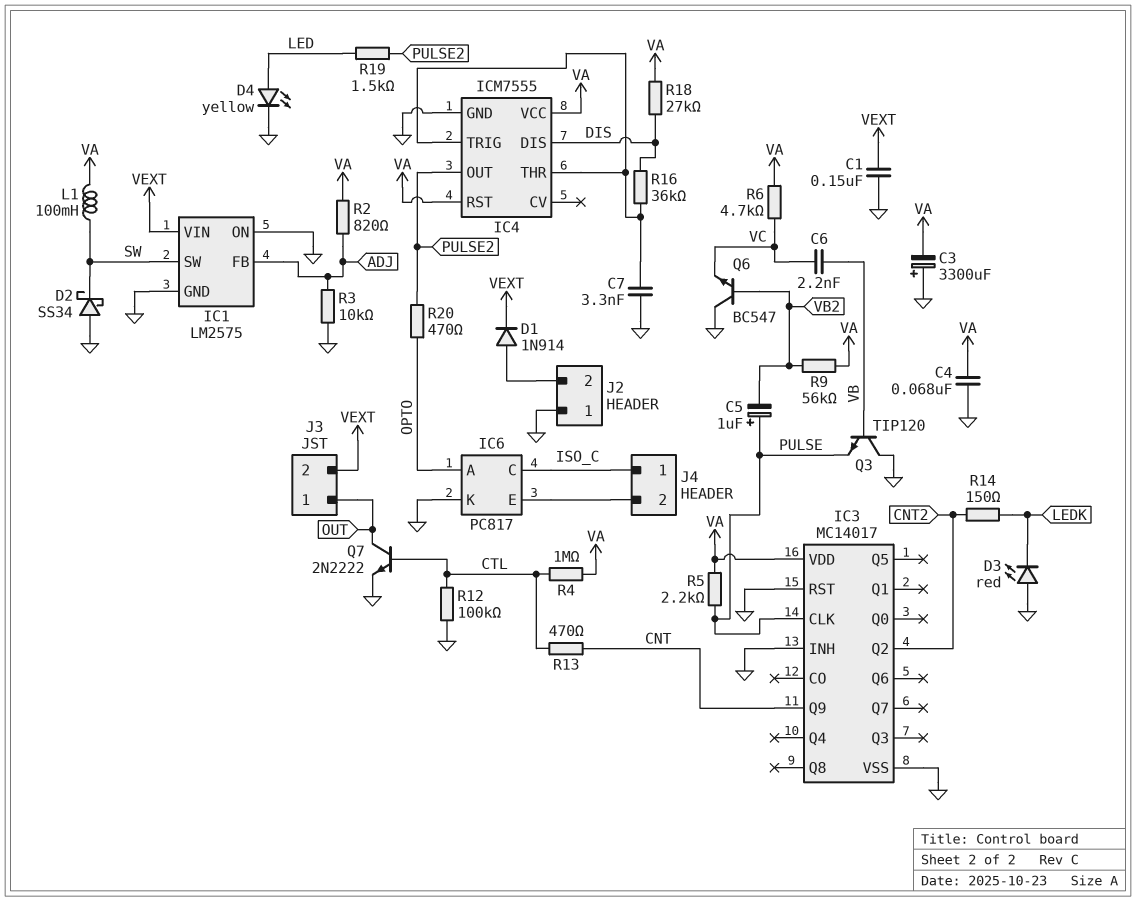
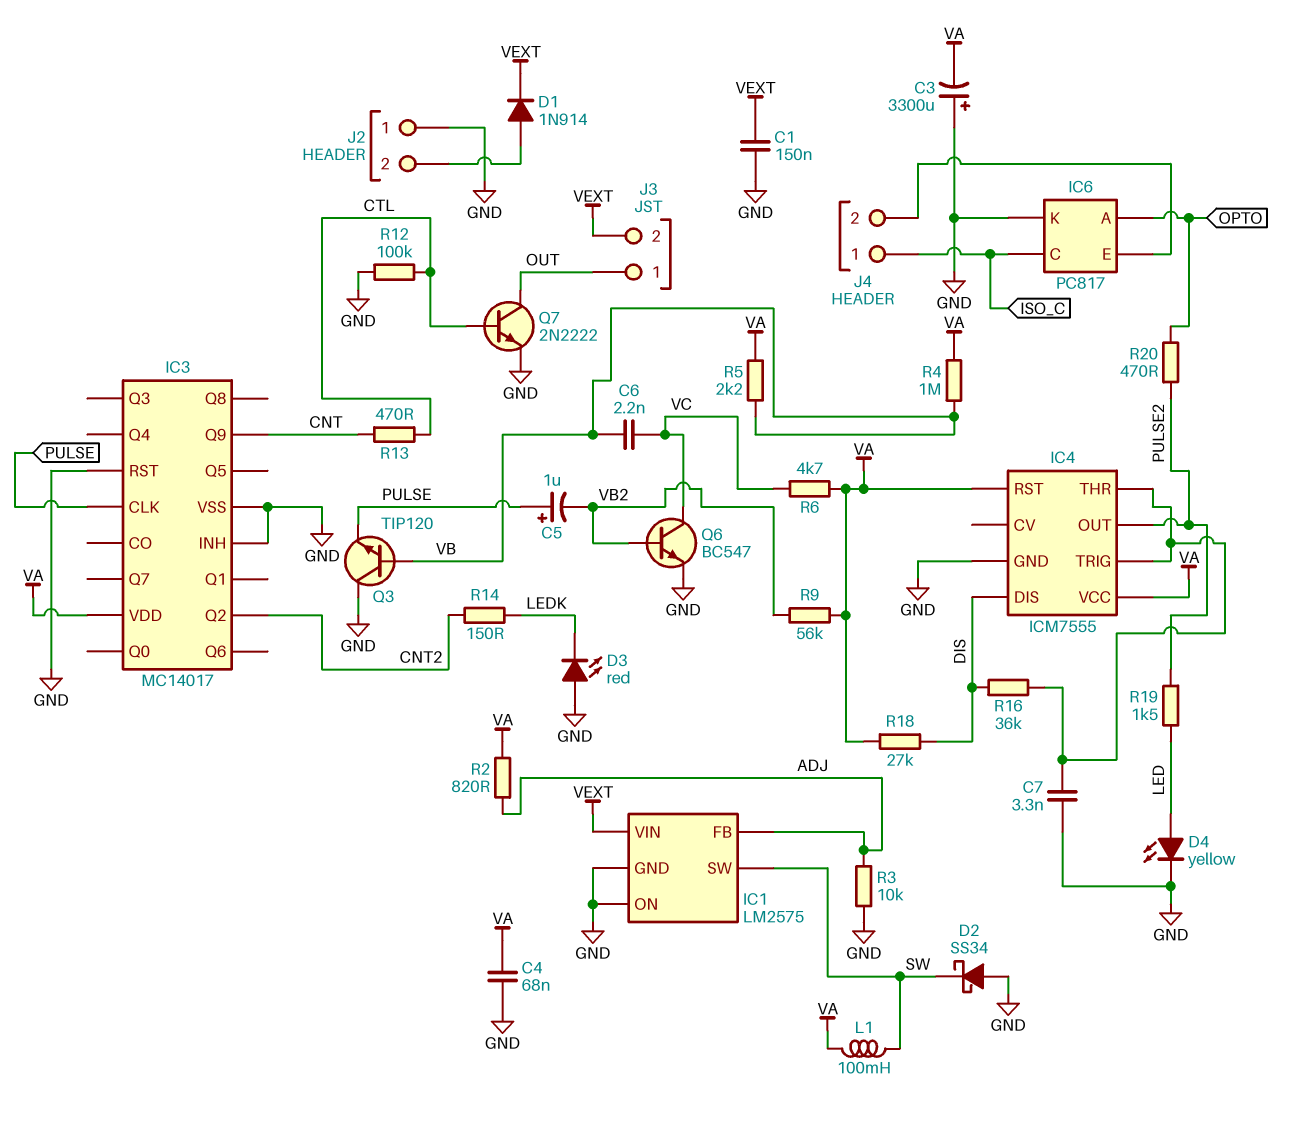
Q6: NPN BC547 (B VB2, C GND, E VC) -> NPN BC547 (B VB2, C VC, E GND)
R4: 1M (CTL, VA) -> 1M (VA, VB)
R5: 2.2k (PULSE, VA) -> 2.2k (VA, VB)

